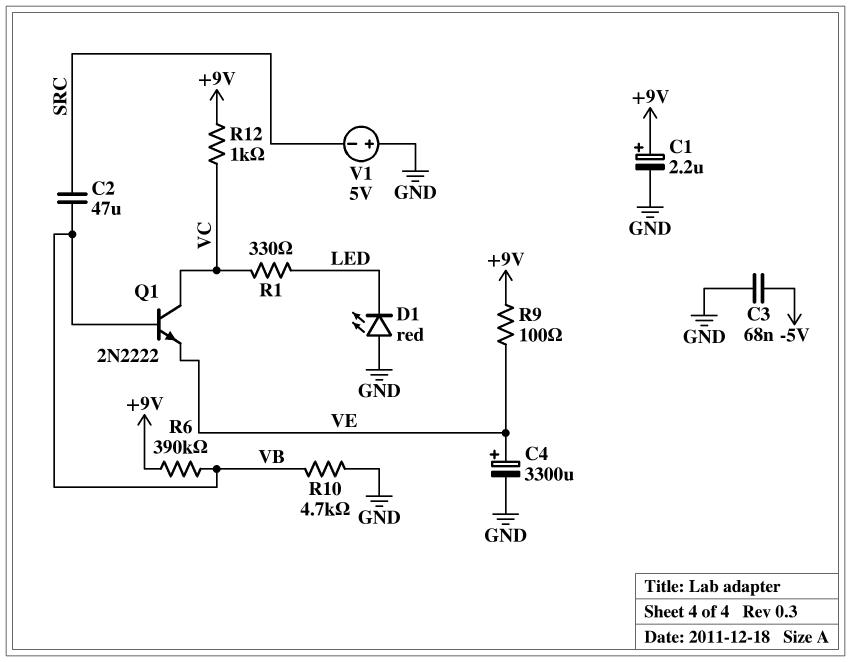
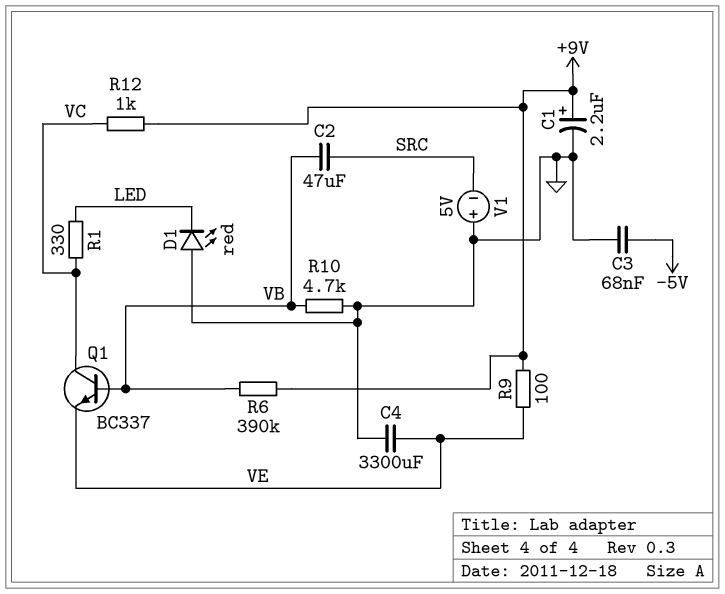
C4: 3300uF (plus VE, minus GND) -> 3300uF (GND, VE)
Q1: NPN 2N2222 (B VB, C VC, E VE) -> NPN BC337 (B VB, C VC, E VE)

